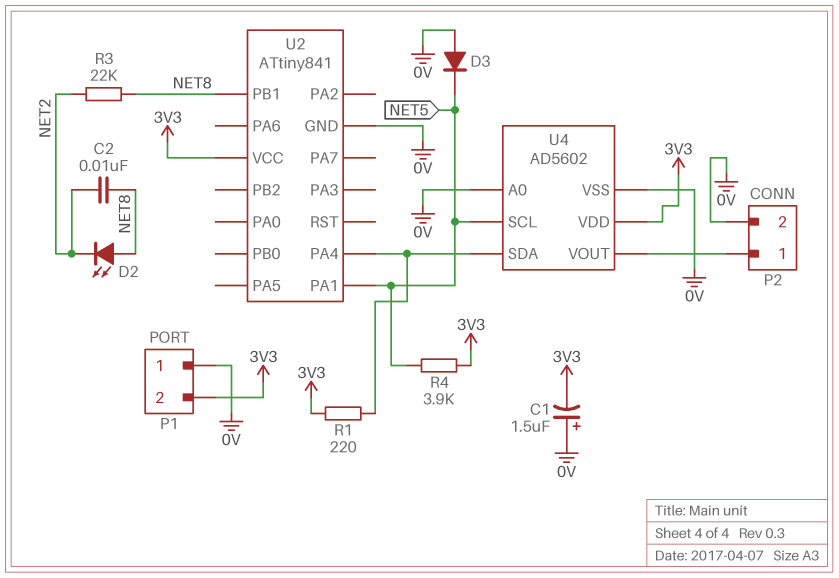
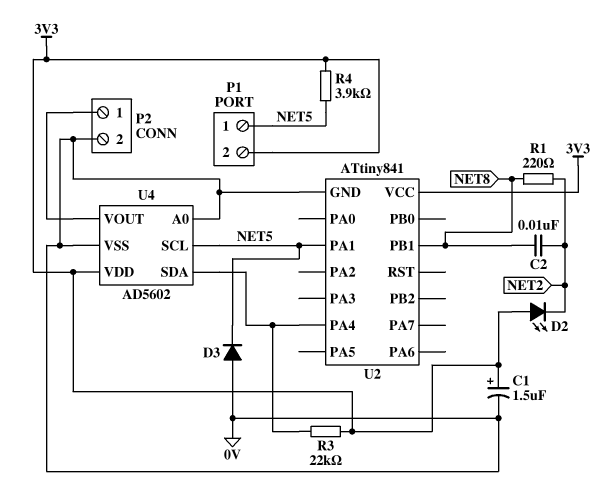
C1: 1.5uF (plus 0V, minus 3V3) -> 1.5uF (plus 3V3, minus 0V)
D2: LED (A NET8, K NET2) -> LED (A 3V3, K NET2)
P1 pin 1: 0V -> NET5
R1: 220 (3V3, U2/PA4) -> 220 (NET2, NET8)
R3: 22k (NET2, NET8) -> 22k (3V3, U2/PA4)

